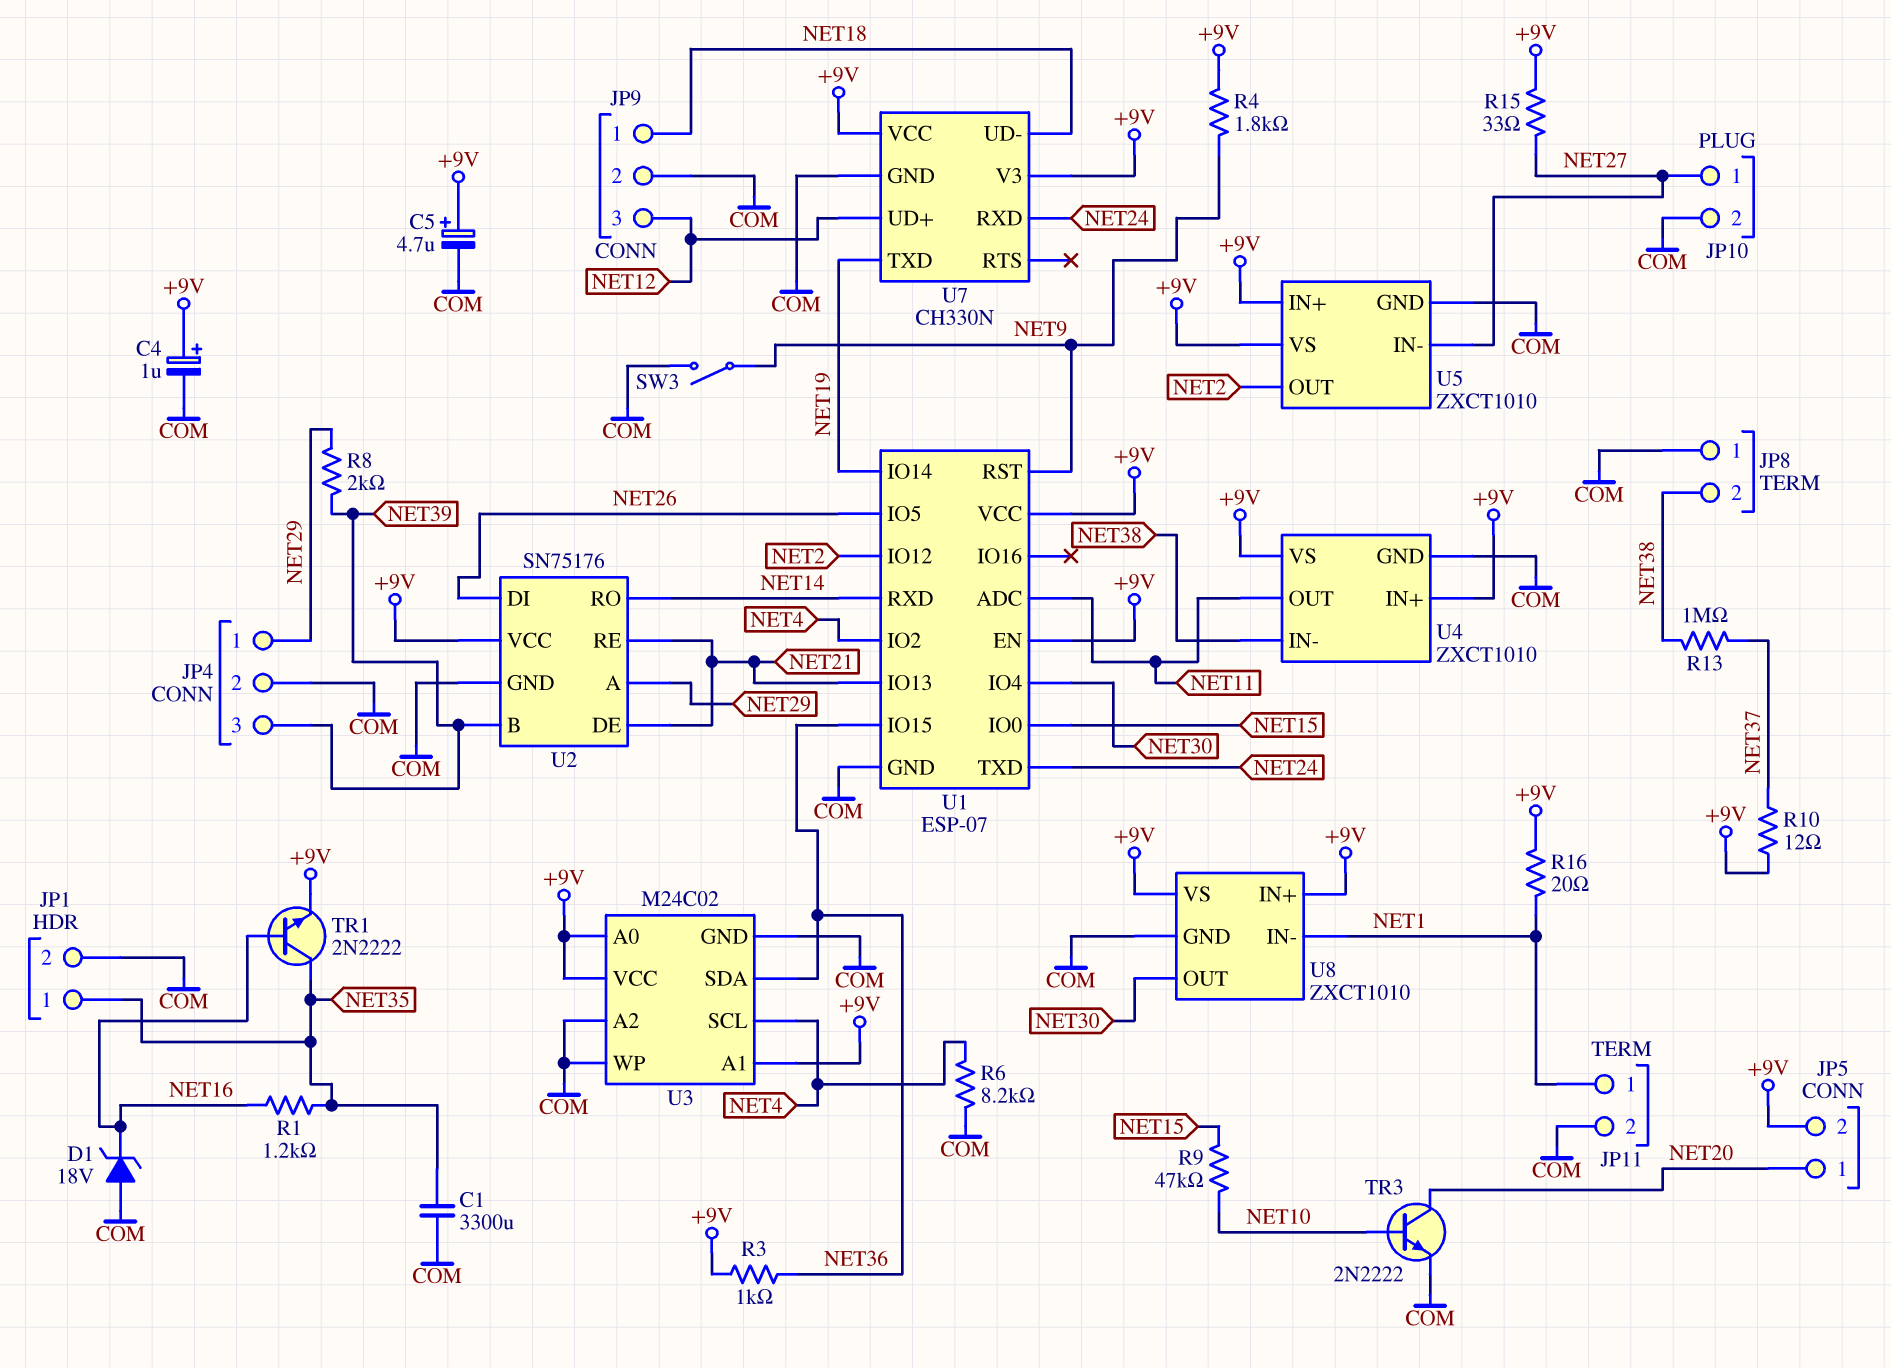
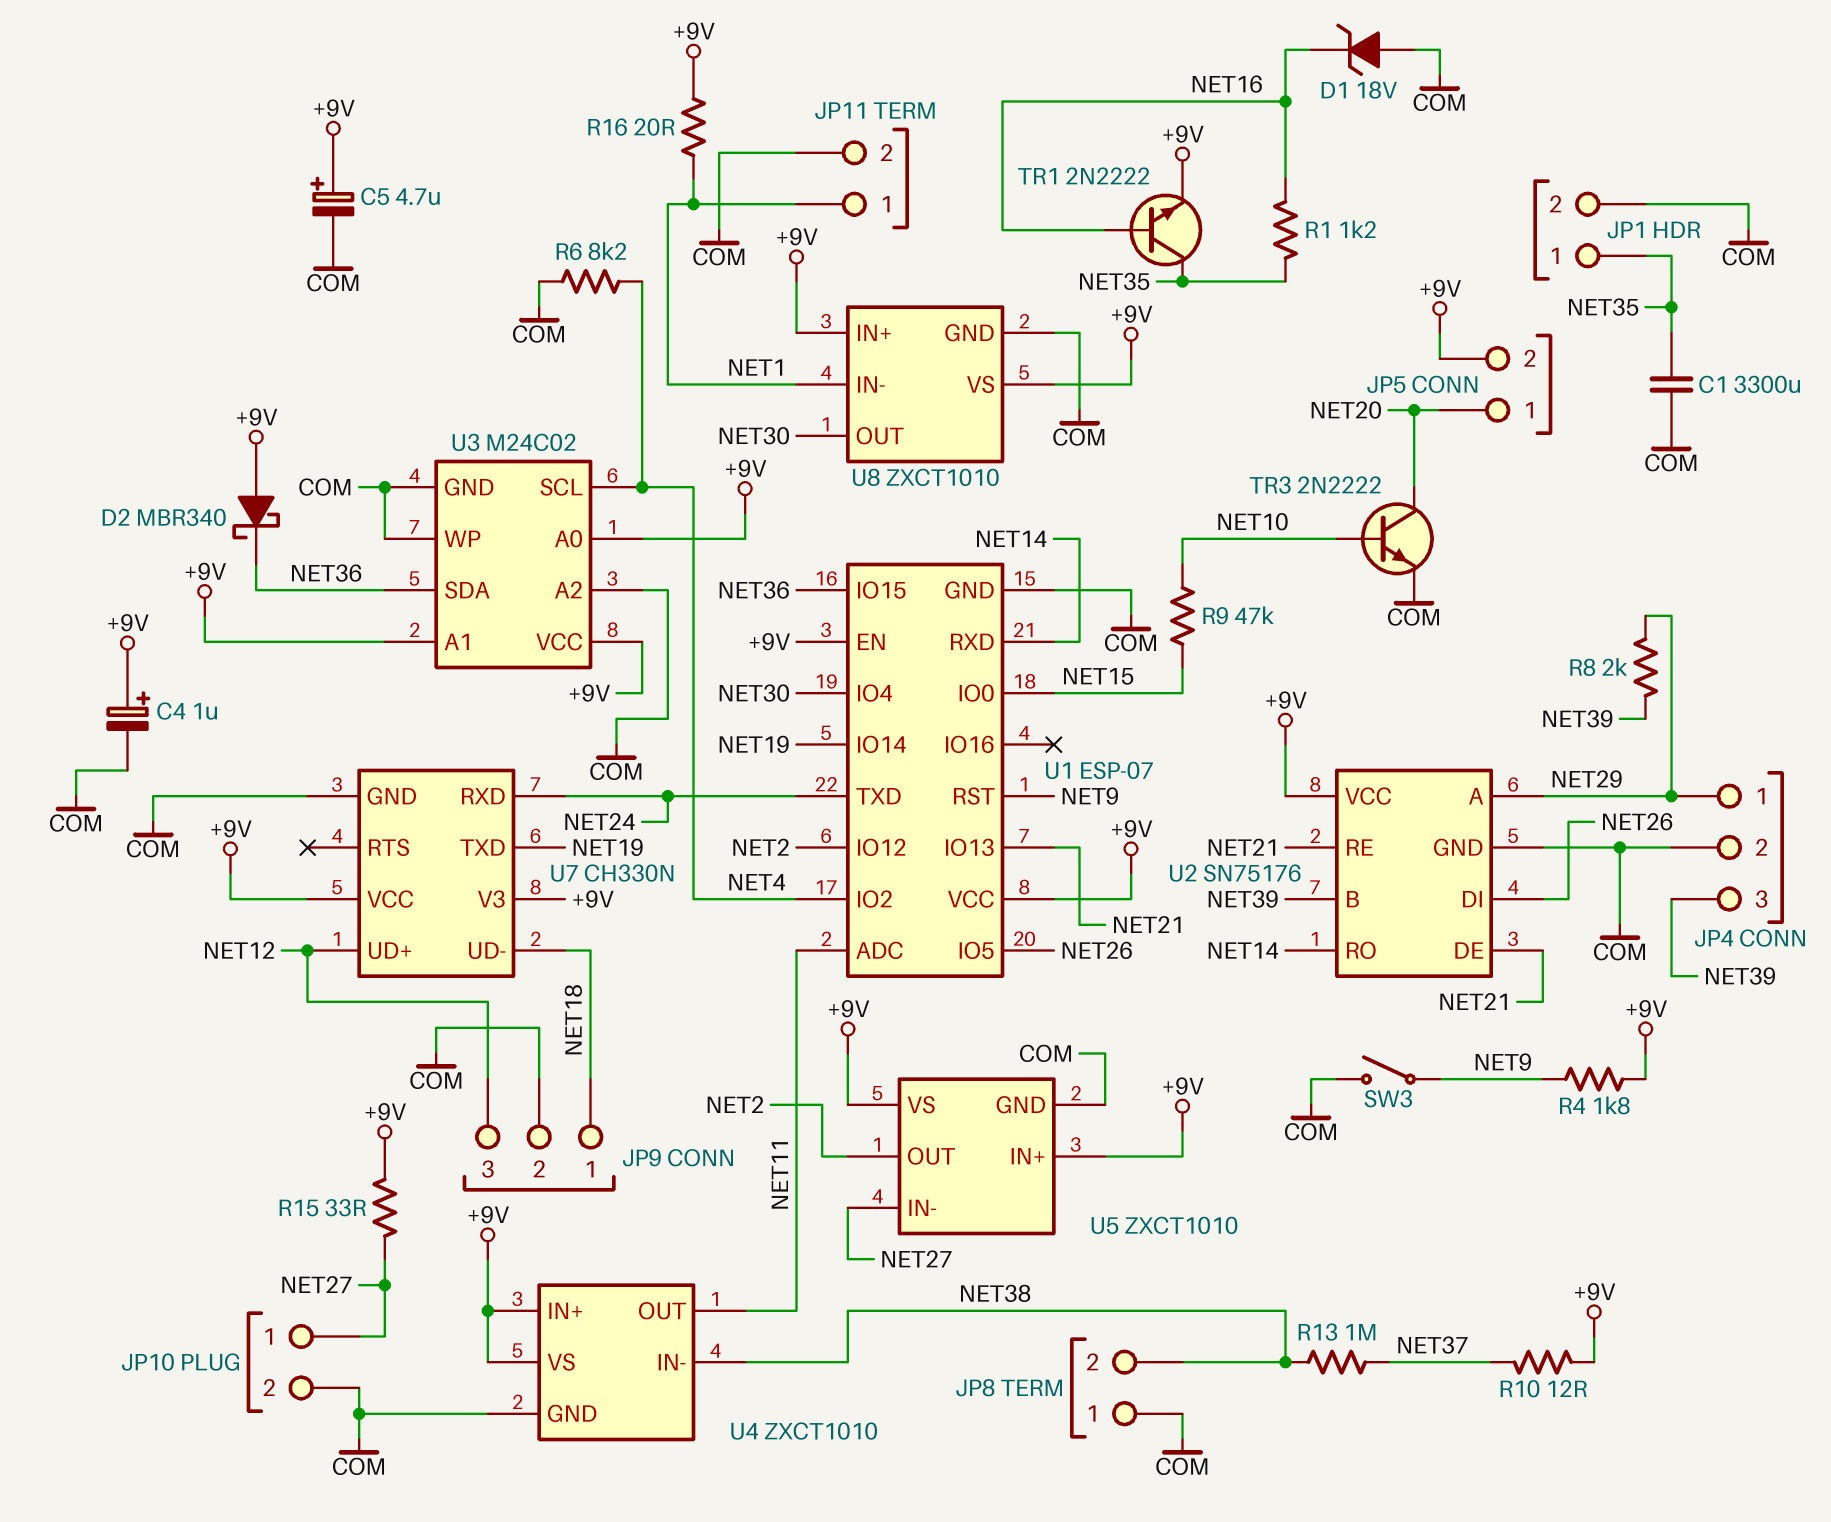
D2: none -> schottky MBR340 (A +9V, K NET36)
R3: 1k (+9V, NET36) -> none

